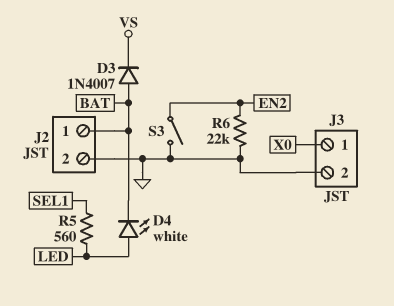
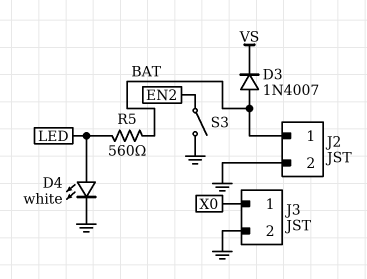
D4: LED white (A LED, K BAT) -> LED white (A LED, K GND)
R5: 560 (LED, SEL1) -> 560 (BAT, LED)
R6: 22k (EN2, GND) -> none

